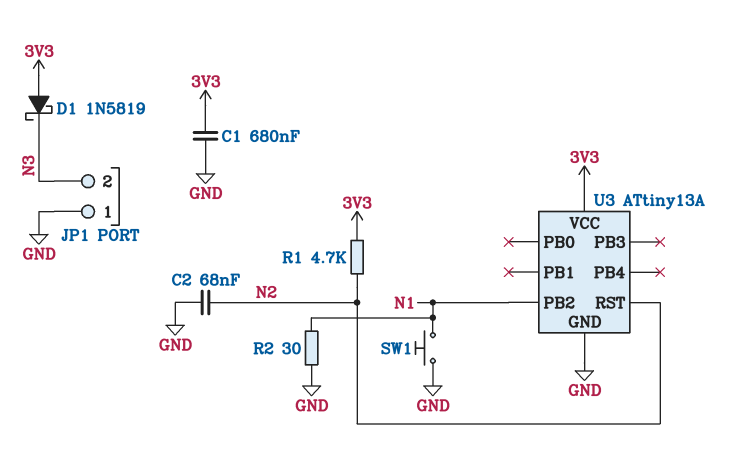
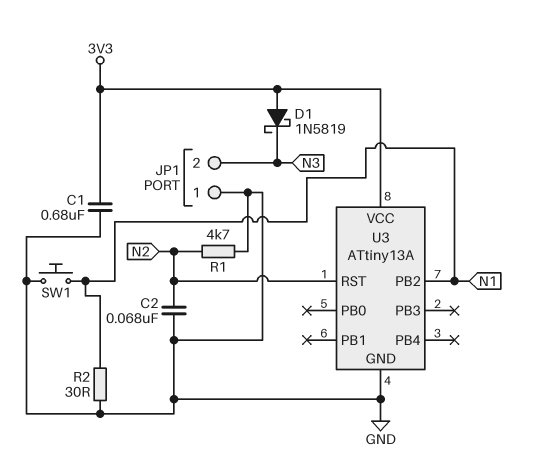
R1: 4.7k (3V3, N2) -> 4.7k (GND, N2)

